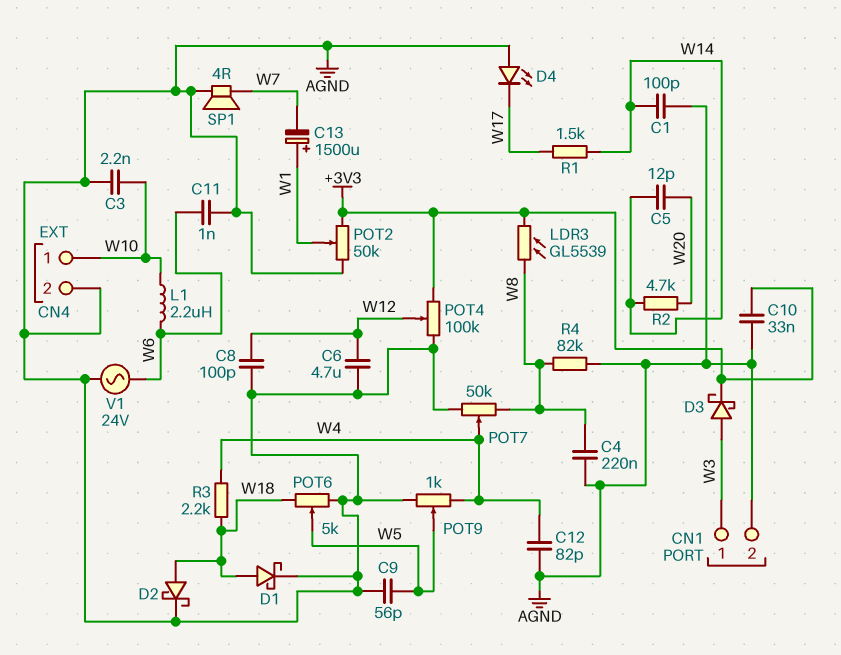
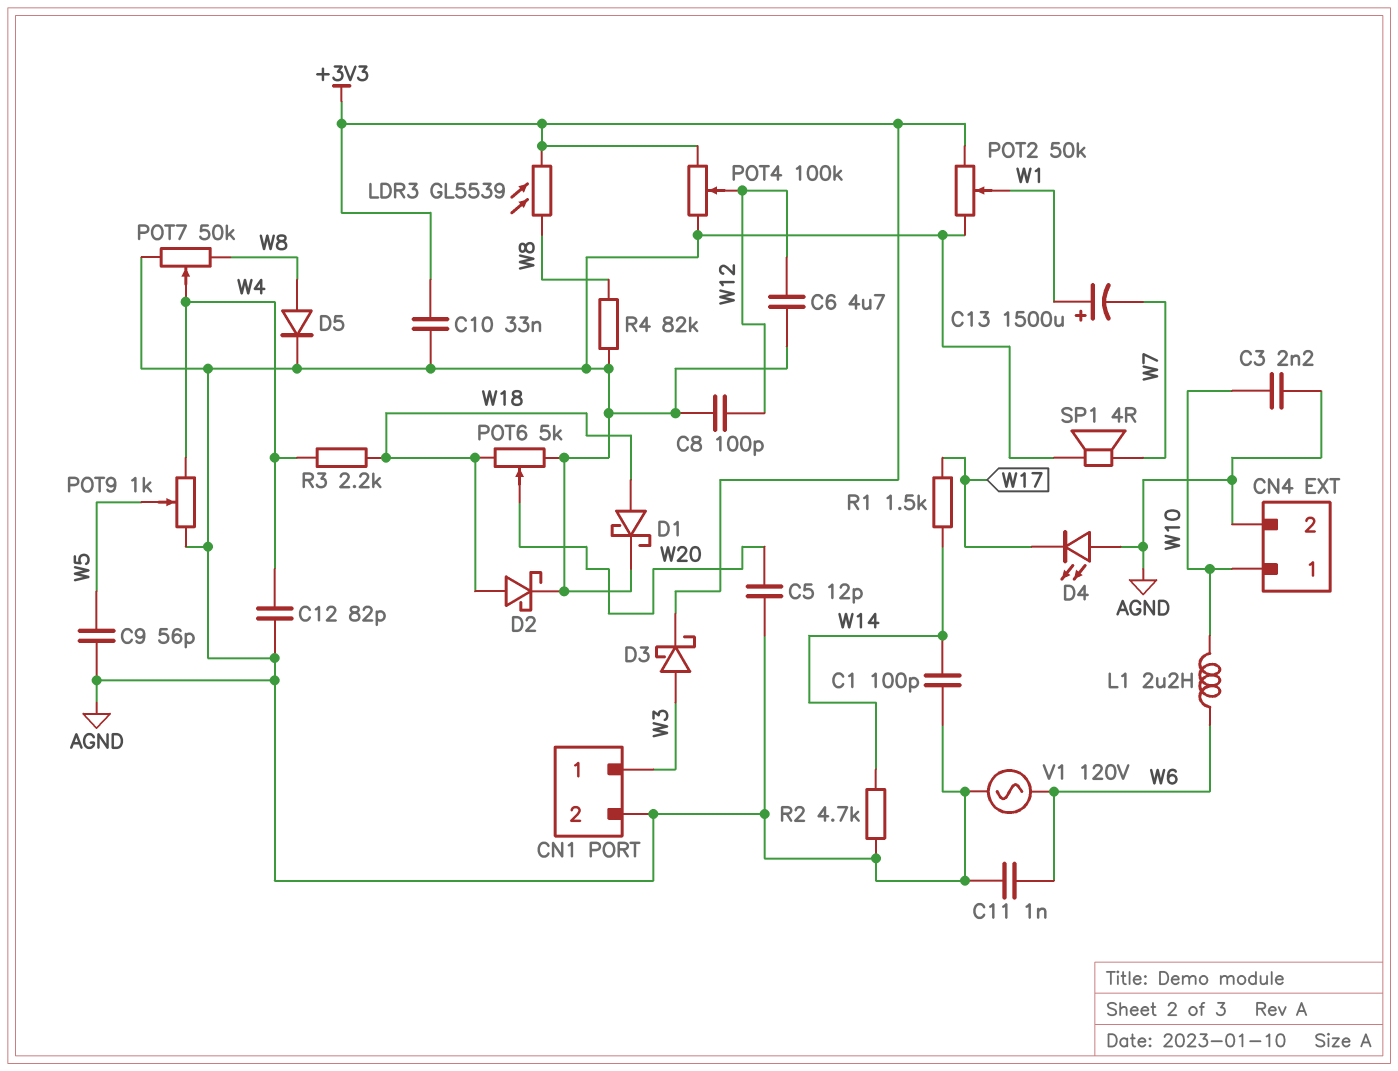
C4: 220nF (AGND, W8) -> none
C5: 12pF (W14, W20) -> 12pF (AGND, W20)
D5: none -> diode (A W8, K AGND)
POT6: 5k (AGND, W18, wiper W5) -> 5k (AGND, W18, wiper W20)
R2: 4.7k (W14, W20) -> 4.7k (AGND, W14)
V1: AC 24V (AGND, W6) -> AC 120V (AGND, W6)

